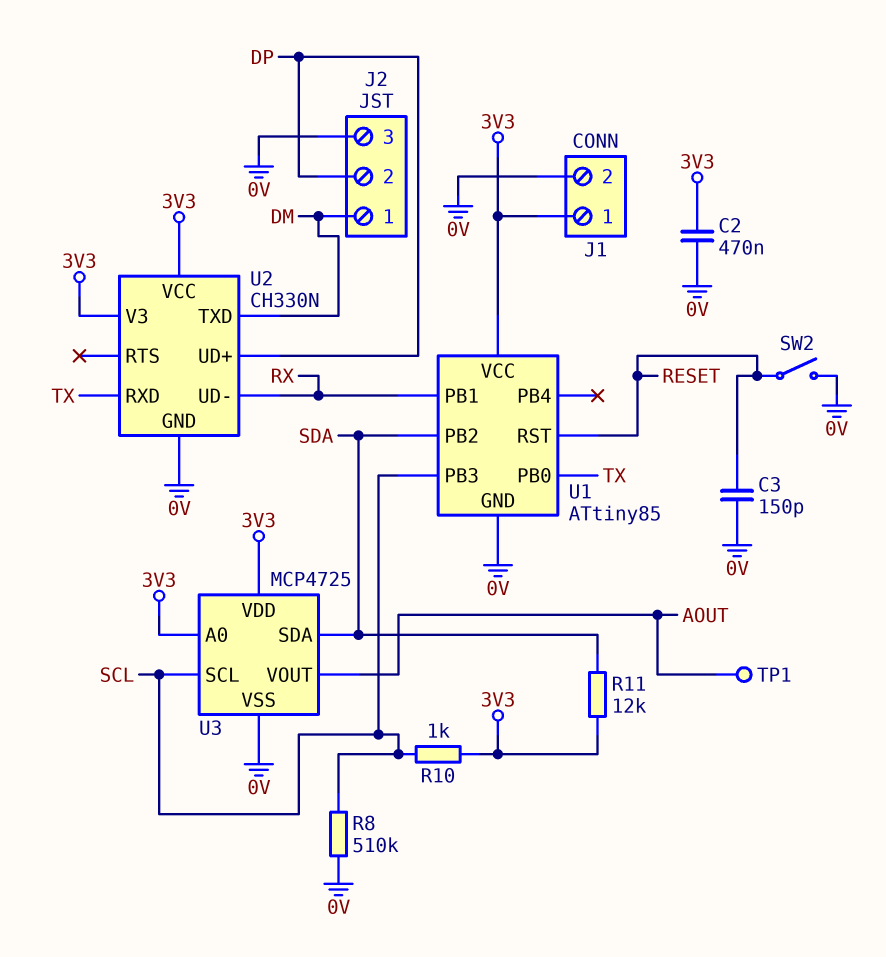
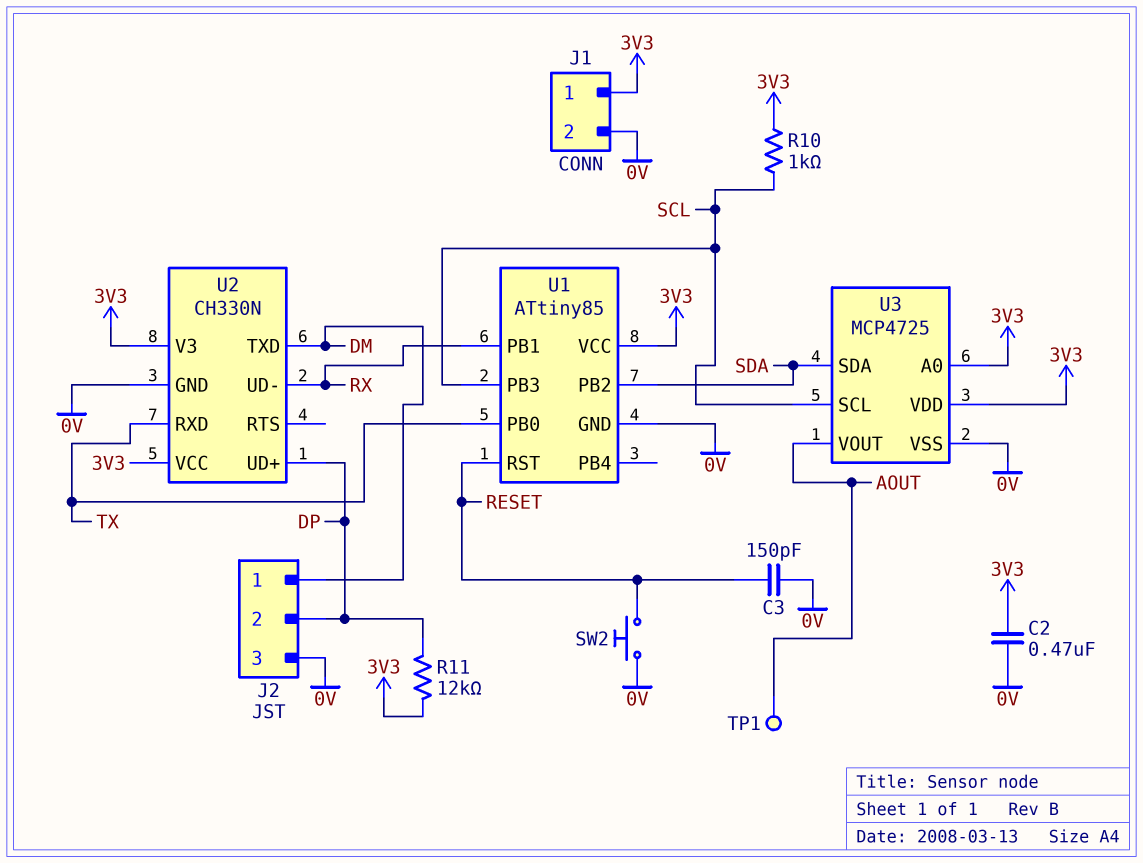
R8: 510k (0V, SCL) -> none
R11: 12k (3V3, SDA) -> 12k (3V3, DP)
SW2: switch (0V, RESET) -> button (0V, RESET)

